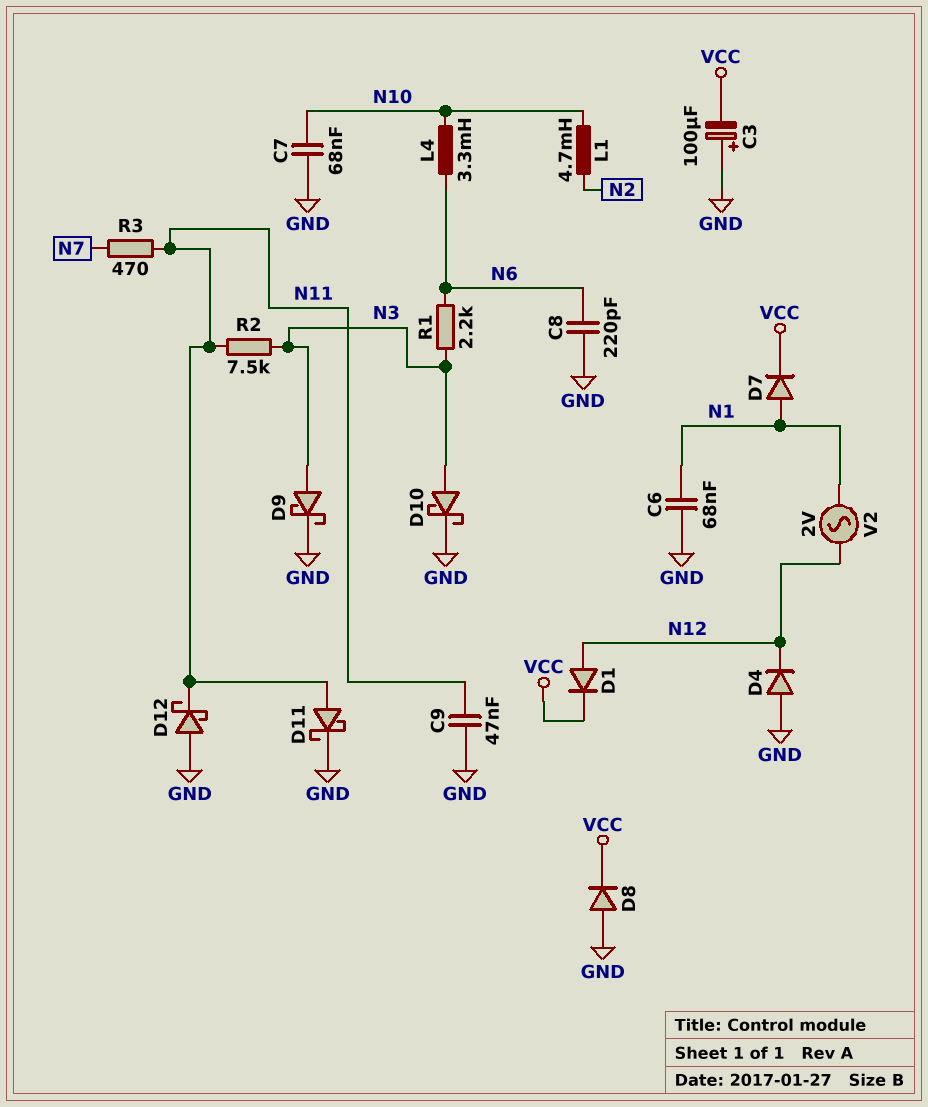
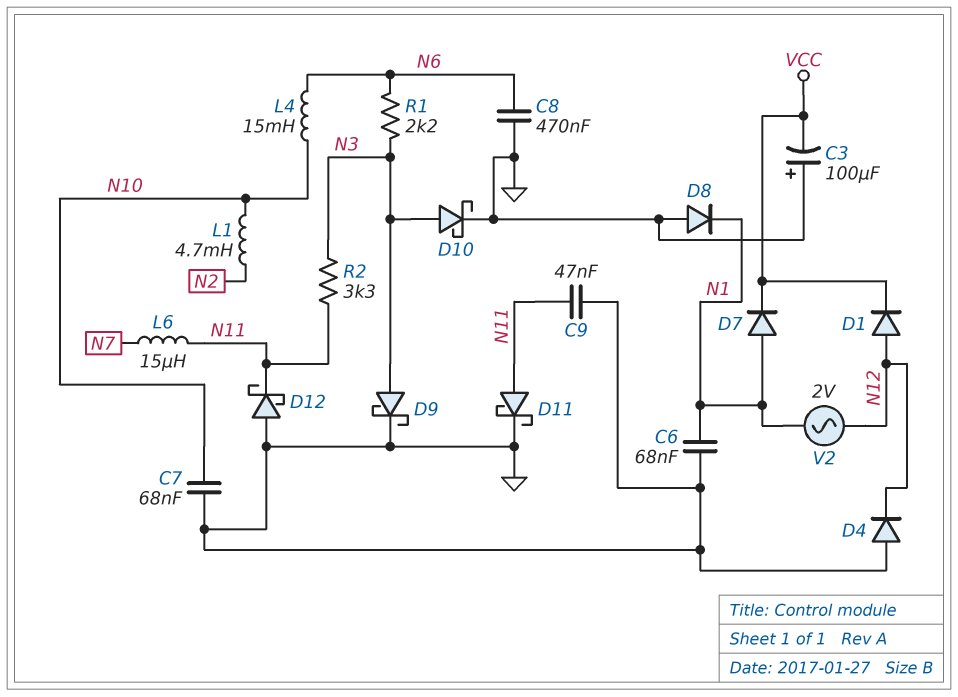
C8: 220pF (GND, N6) -> 470nF (GND, N6)
D8: diode (A GND, K VCC) -> diode (A GND, K N1)
L4: 3.3mH (N6, N10) -> 15mH (N6, N10)
L6: none -> 15uH (N7, N11)
R2: 7.5k (N3, N11) -> 3.3k (N3, N11)
R3: 470 (N7, N11) -> none

